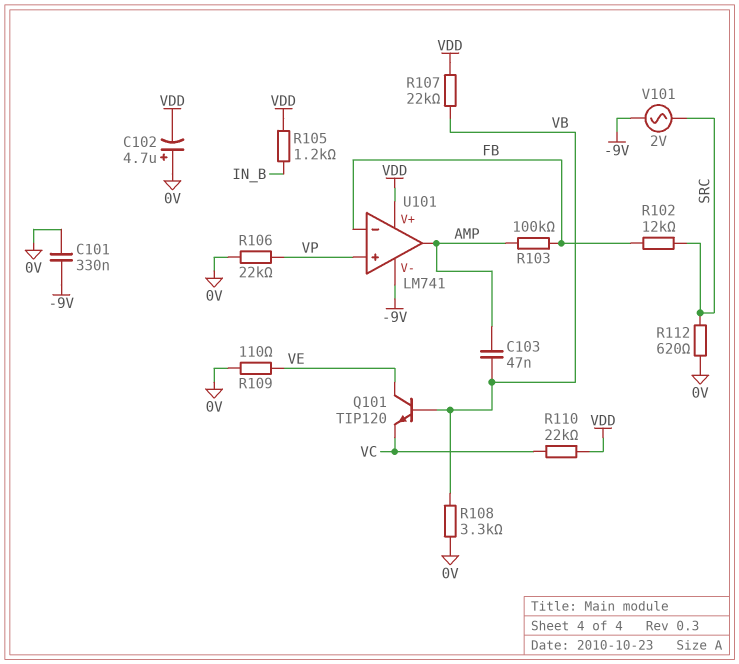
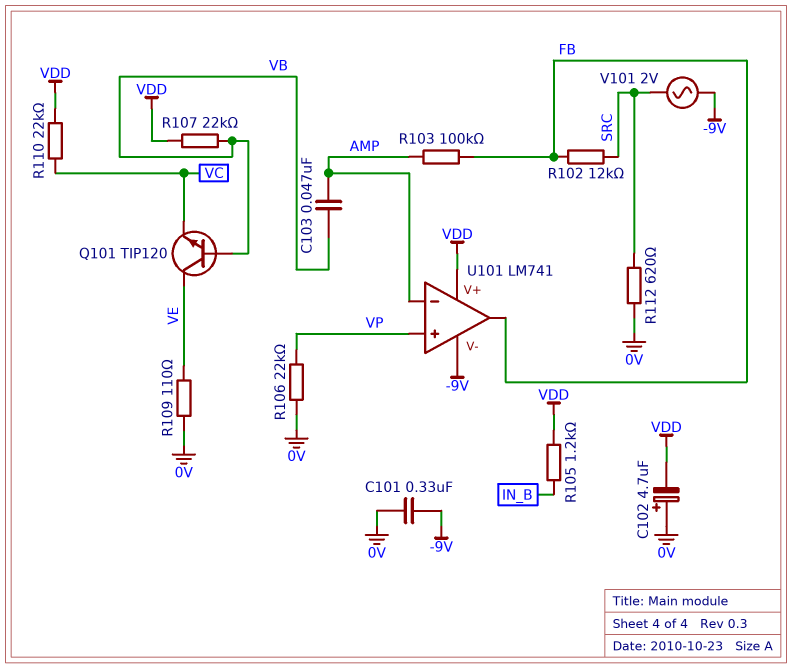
R108: 3.3k (0V, VB) -> none
U101 pin in-: FB -> AMP
U101 pin out: AMP -> FB

